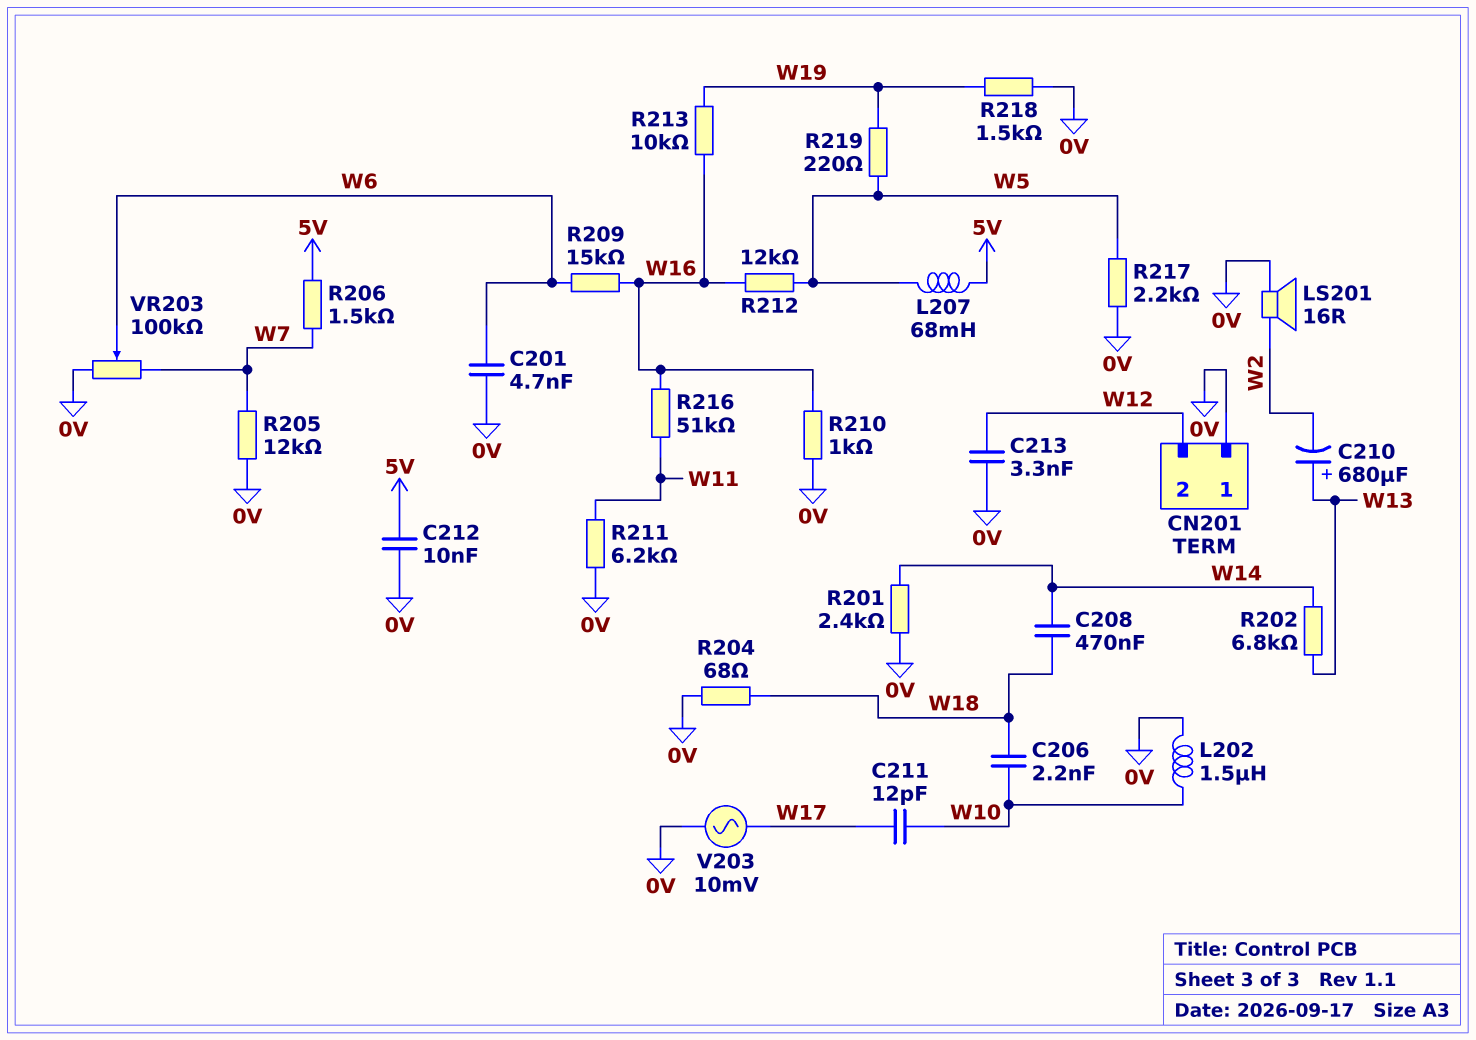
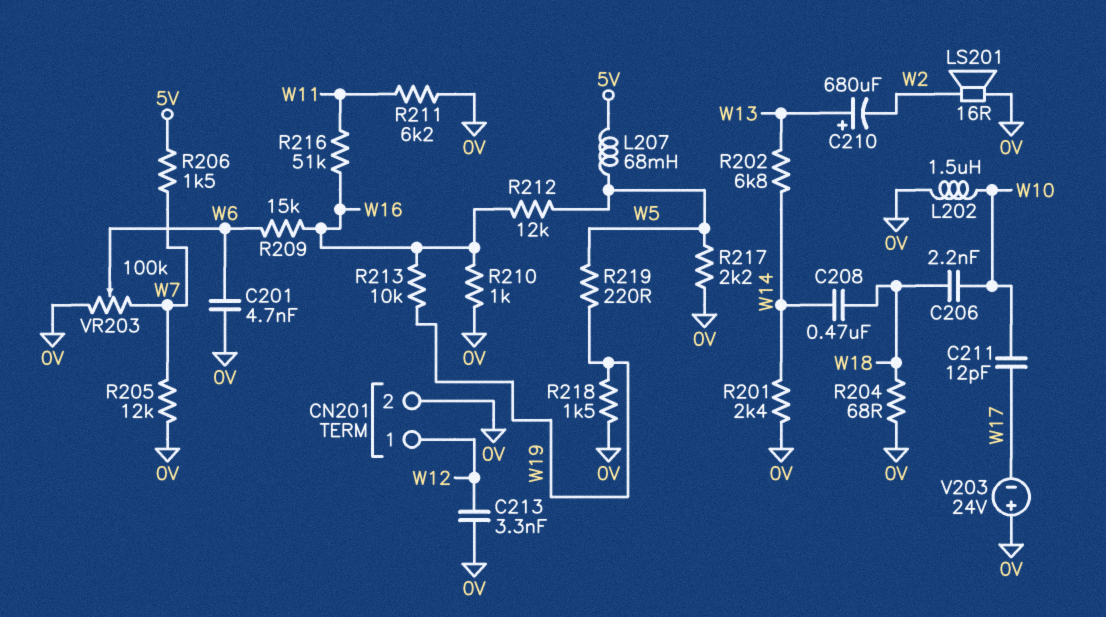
C212: 10nF (0V, 5V) -> none
CN201 pin 1: 0V -> W12
CN201 pin 2: W12 -> 0V
V203: AC 10mV (0V, W17) -> 24V (plus 0V, minus W17)

